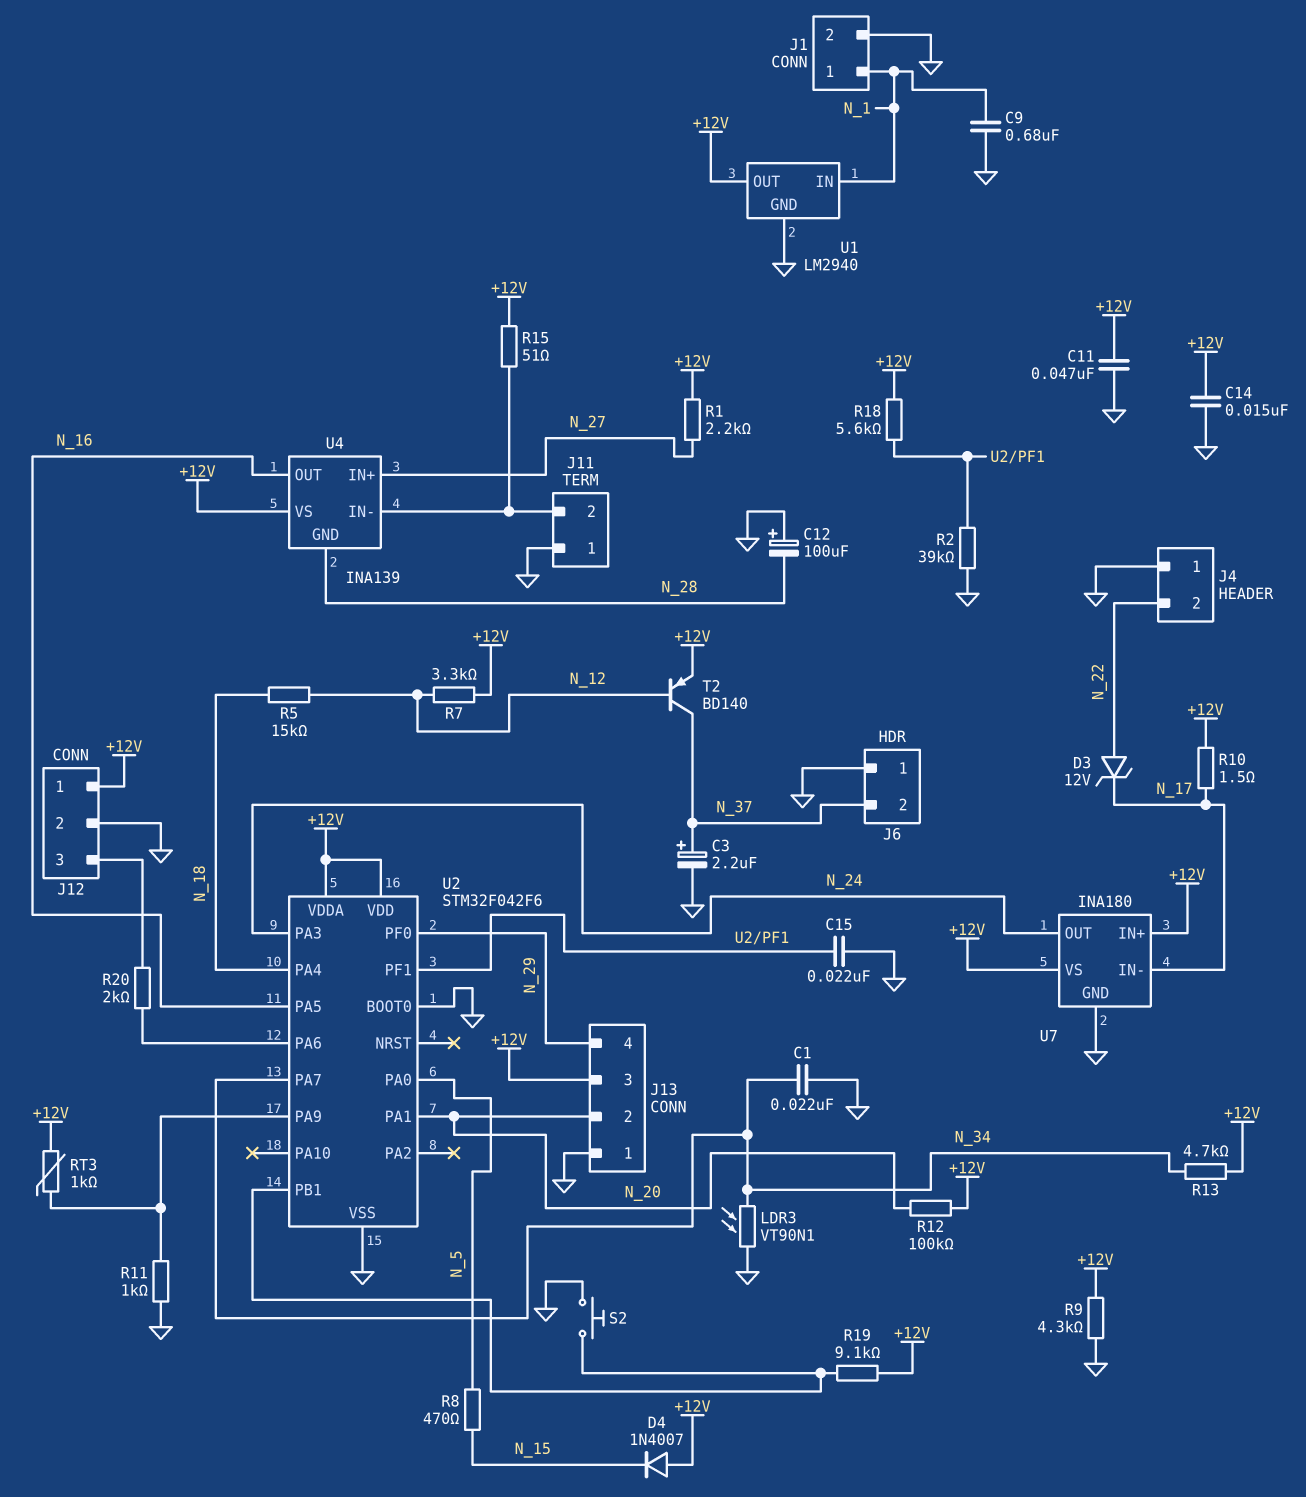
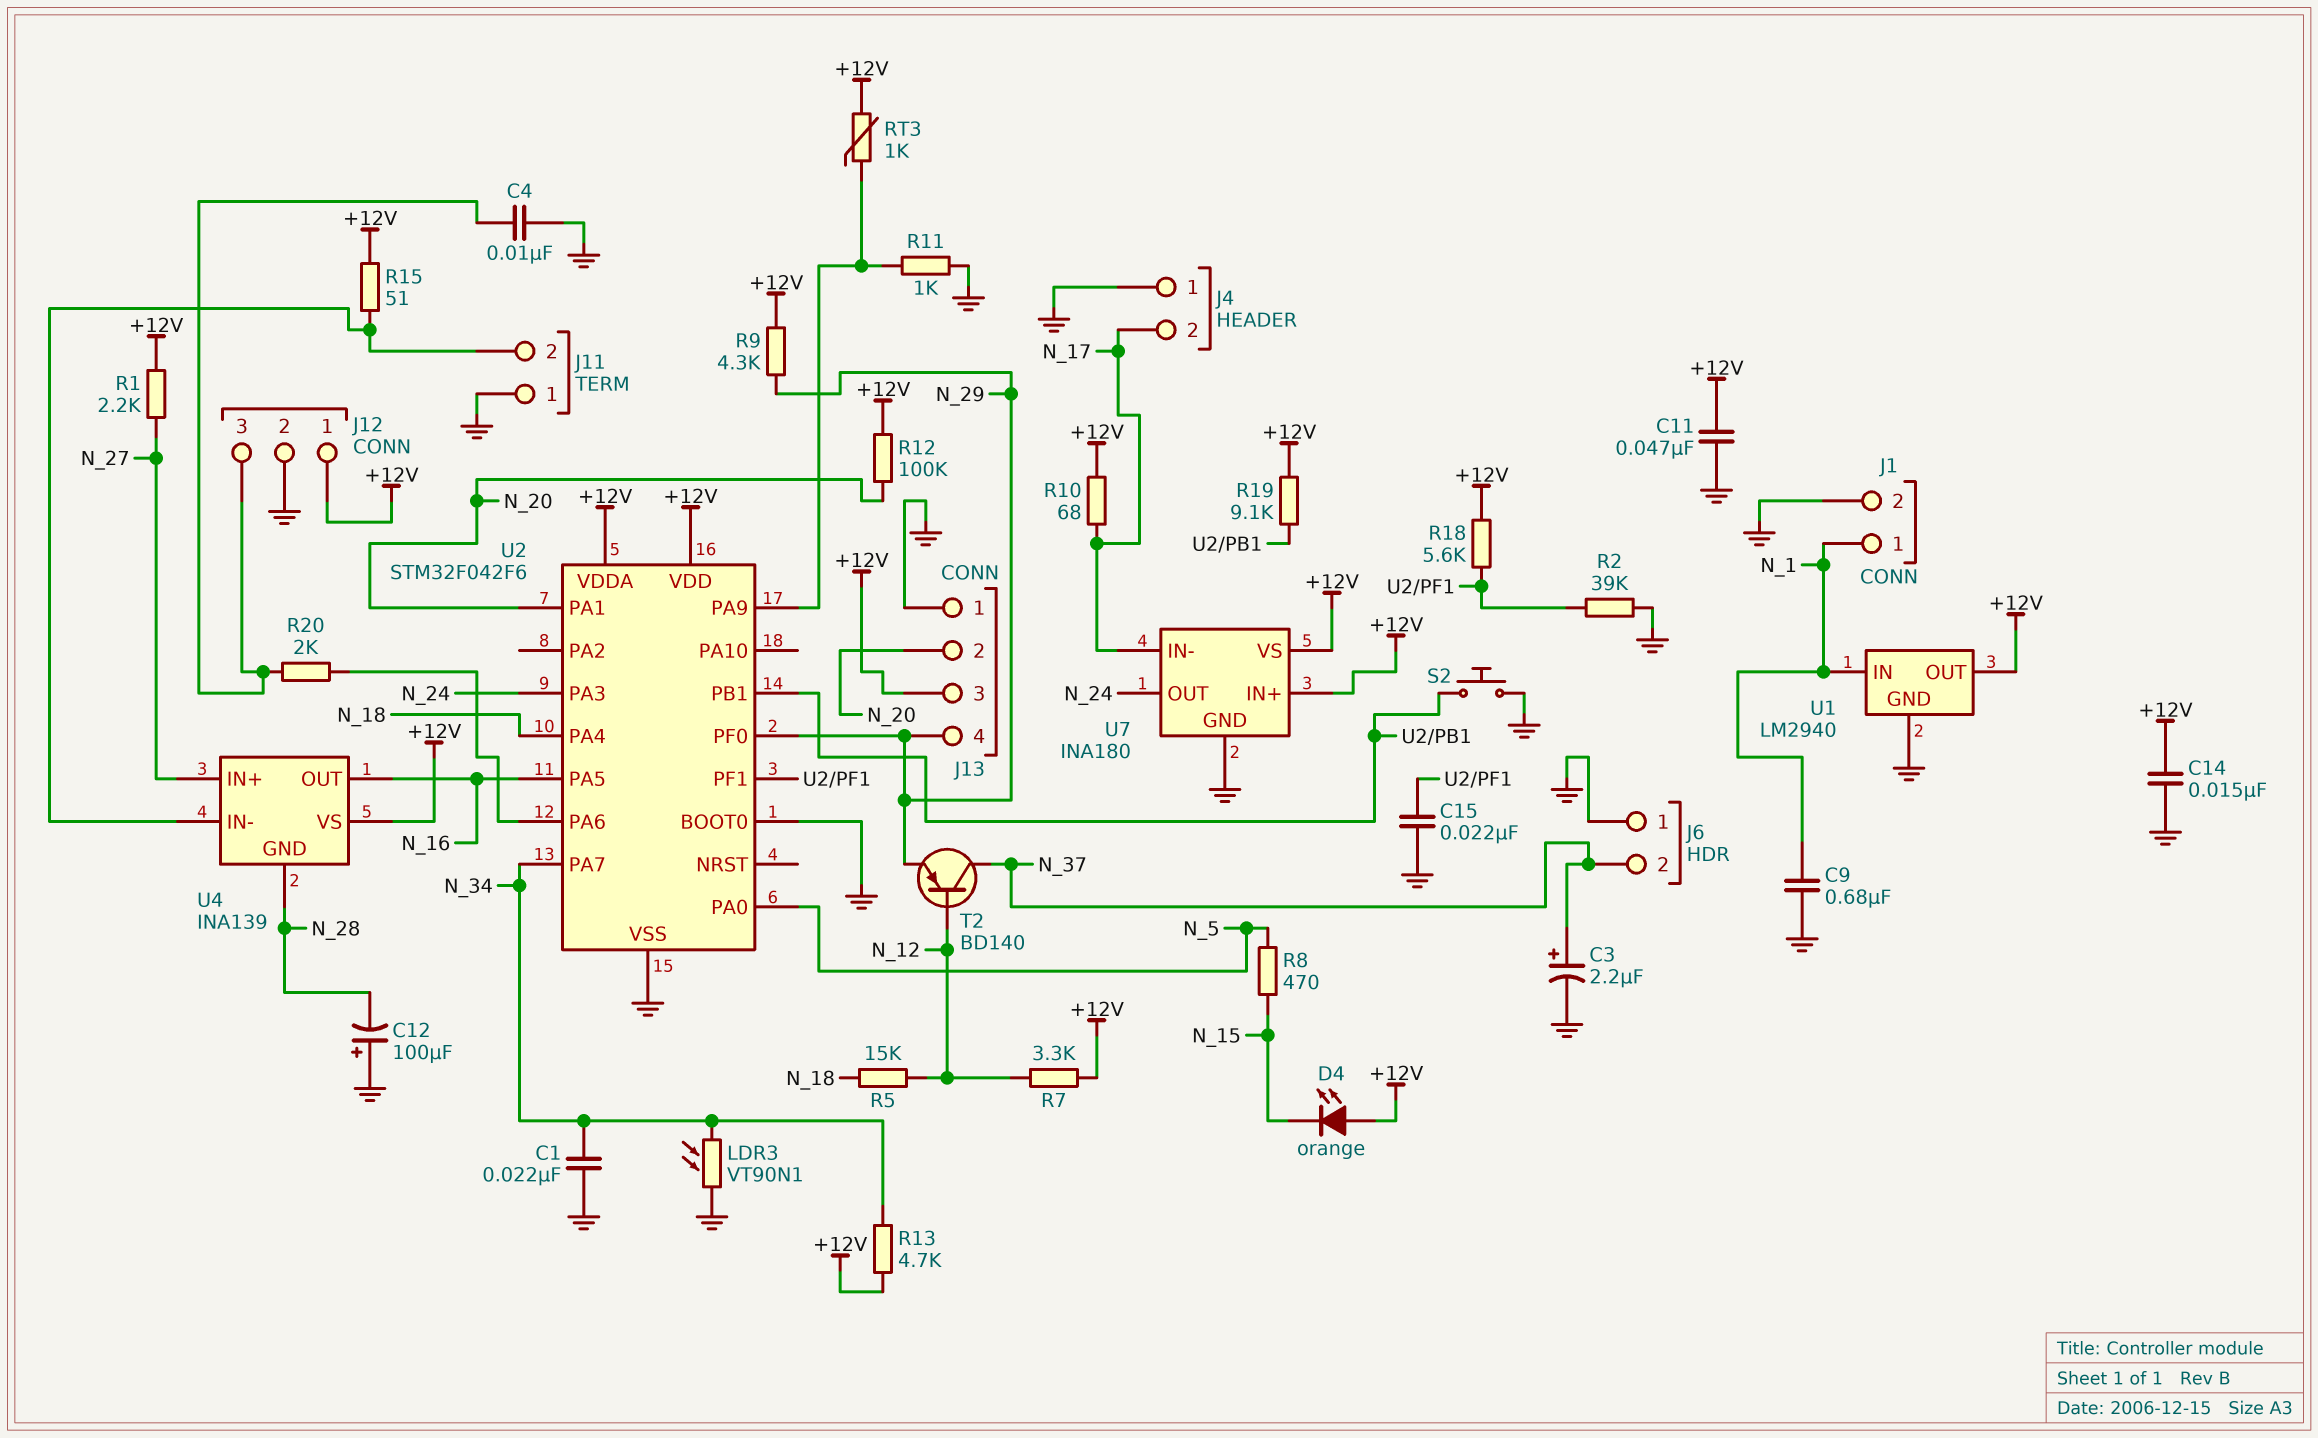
C4: none -> 10nF (GND, J12/3)
D3: zener 12V (A N_22, K N_17) -> none
D4: diode 1N4007 (A +12V, K N_15) -> LED orange (A +12V, K N_15)
J4 pin 2: N_22 -> N_17
R9: 4.3k (+12V, GND) -> 4.3k (+12V, N_29)
R10: 1.5 (+12V, N_17) -> 68 (+12V, N_17)
T2: PNP BD140 (B N_12, C N_37, E +12V) -> PNP BD140 (B N_12, C N_37, E N_29)

